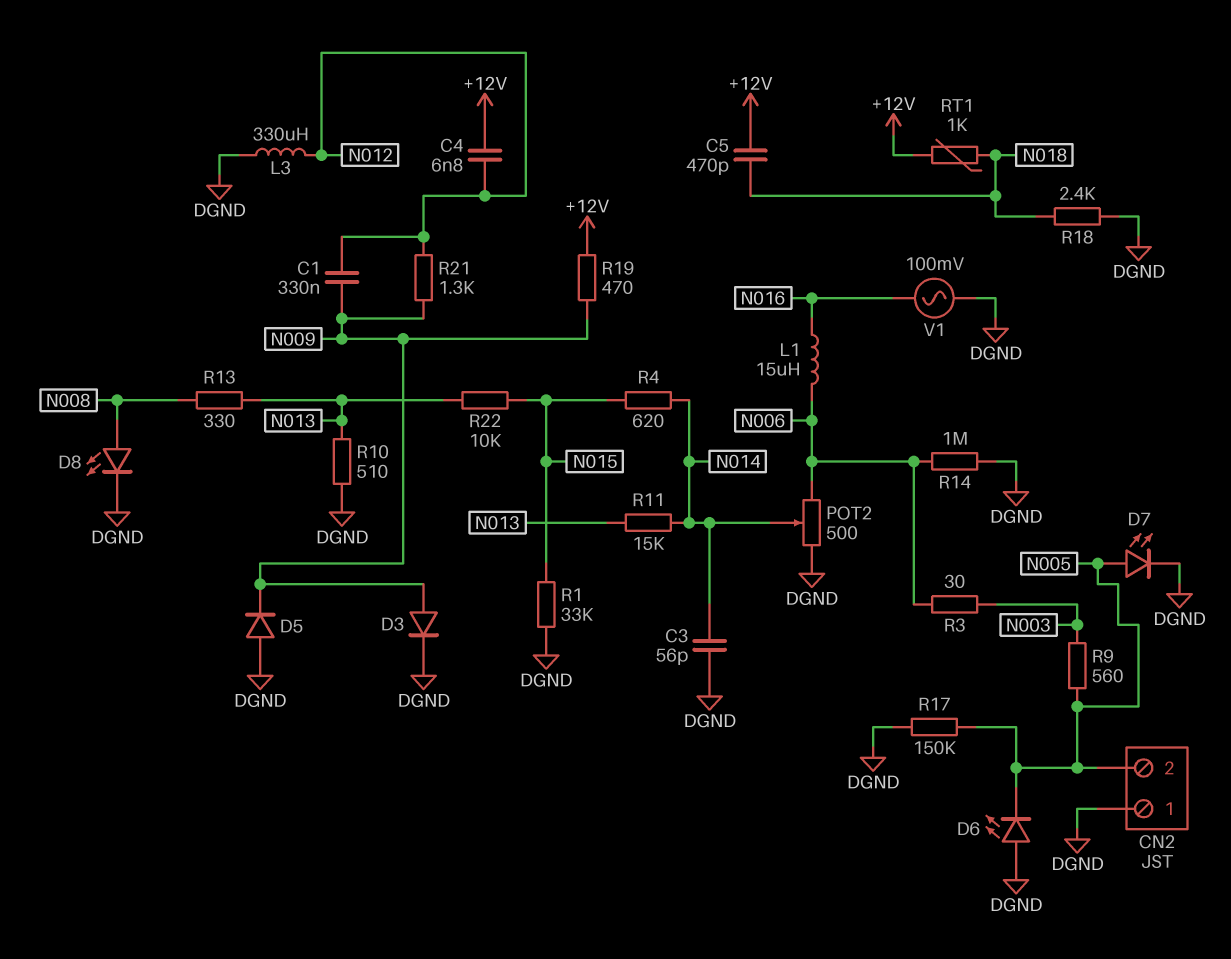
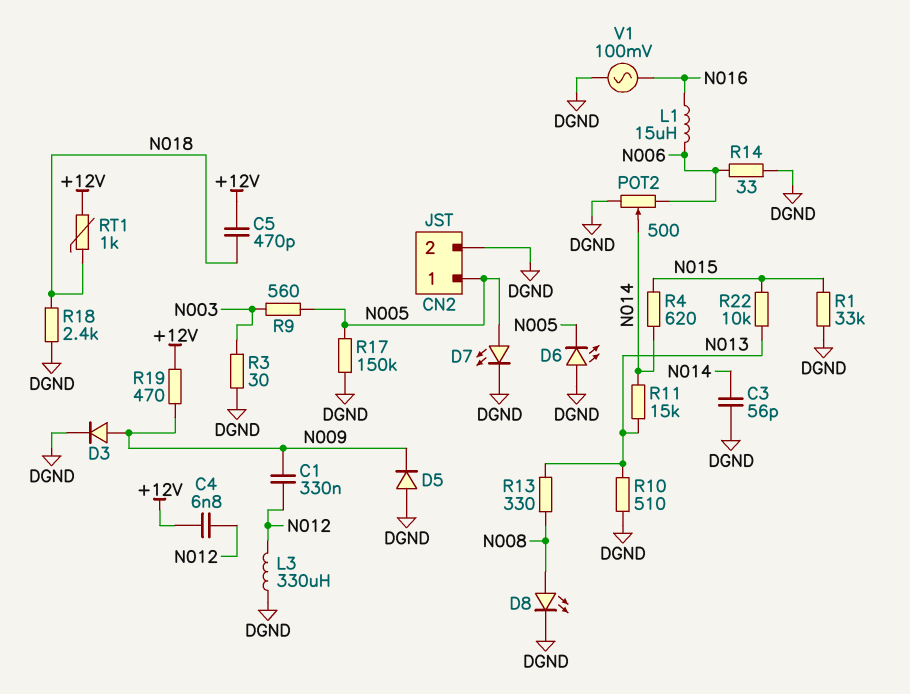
CN2 pin 1: DGND -> N005
CN2 pin 2: N005 -> DGND
R3: 30 (N003, N006) -> 30 (DGND, N003)
R14: 1M (DGND, N006) -> 33 (DGND, N006)
R21: 1.3k (N009, N012) -> none

